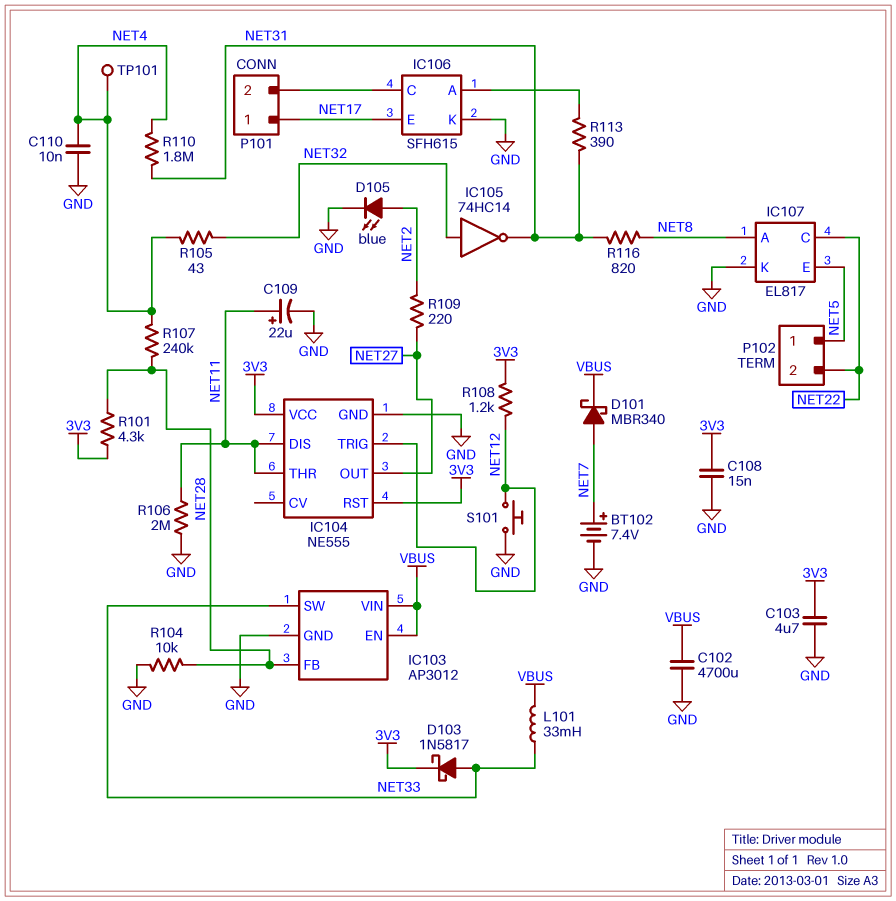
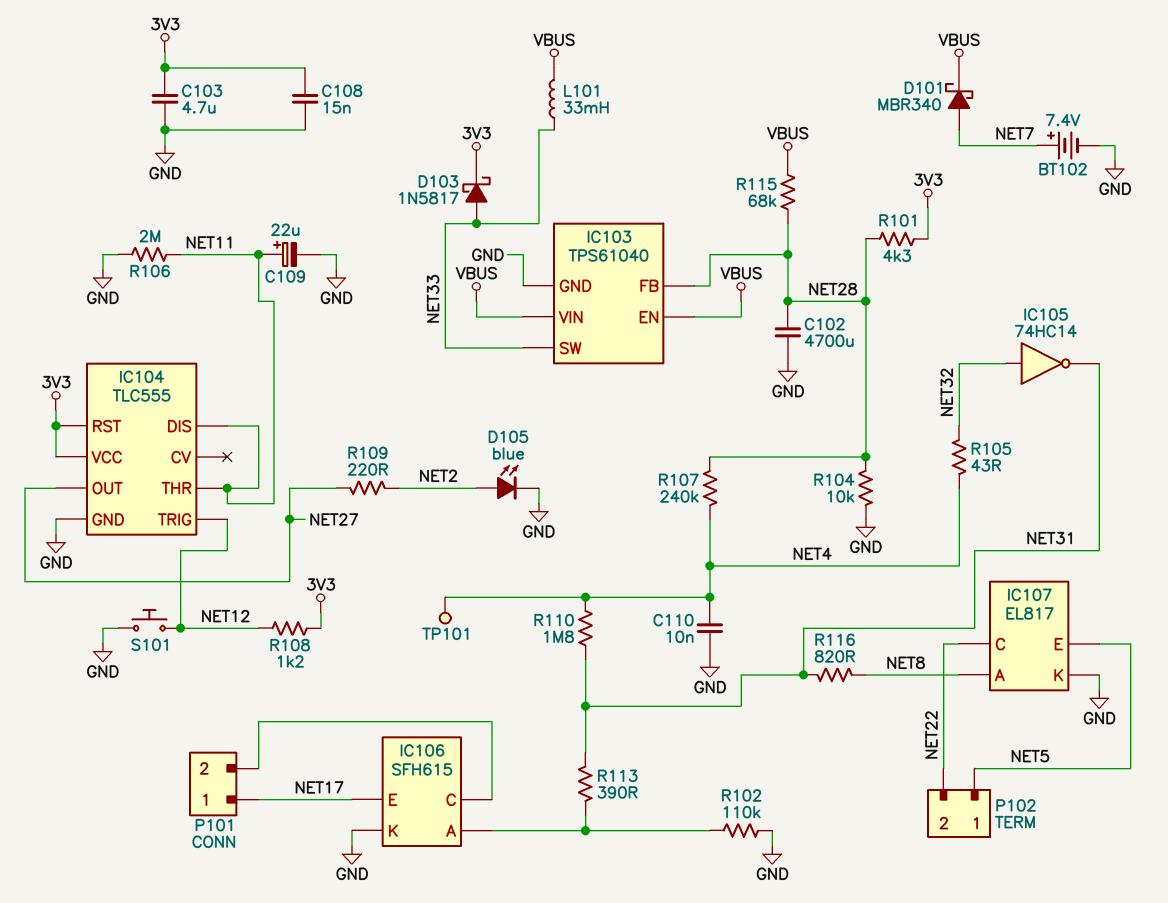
C102: 4700uF (GND, VBUS) -> 4700uF (GND, NET28)
IC103: AP3012 -> TPS61040
IC104: NE555 -> TLC555
R102: none -> 110k (GND, IC106/A)
R115: none -> 68k (NET28, VBUS)

